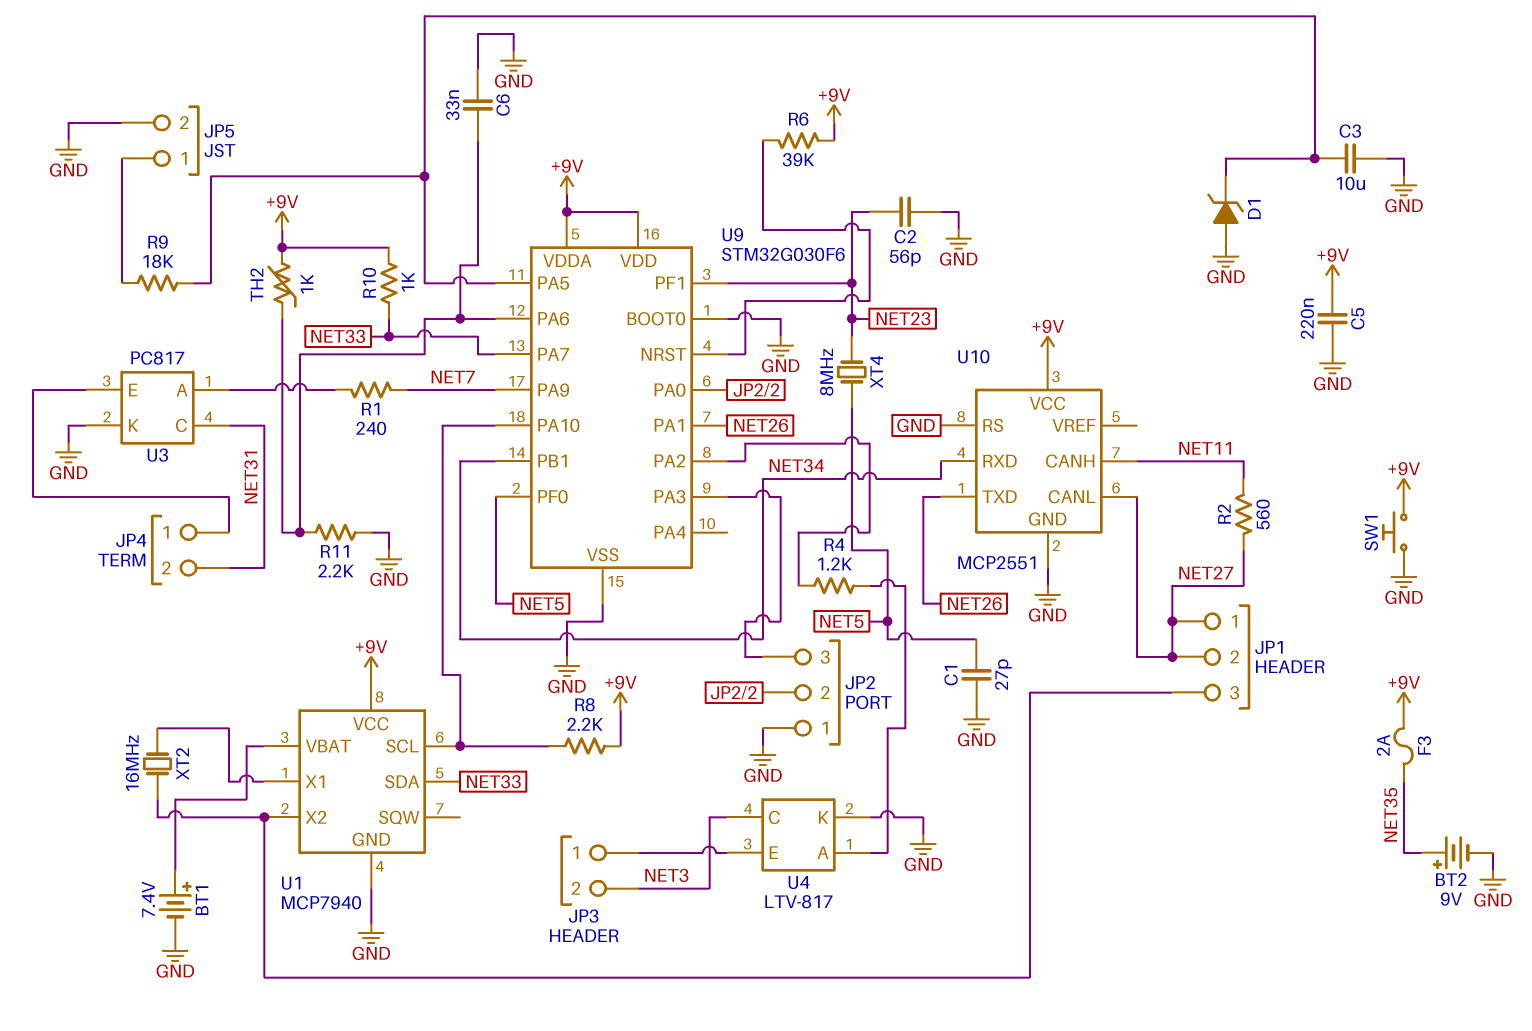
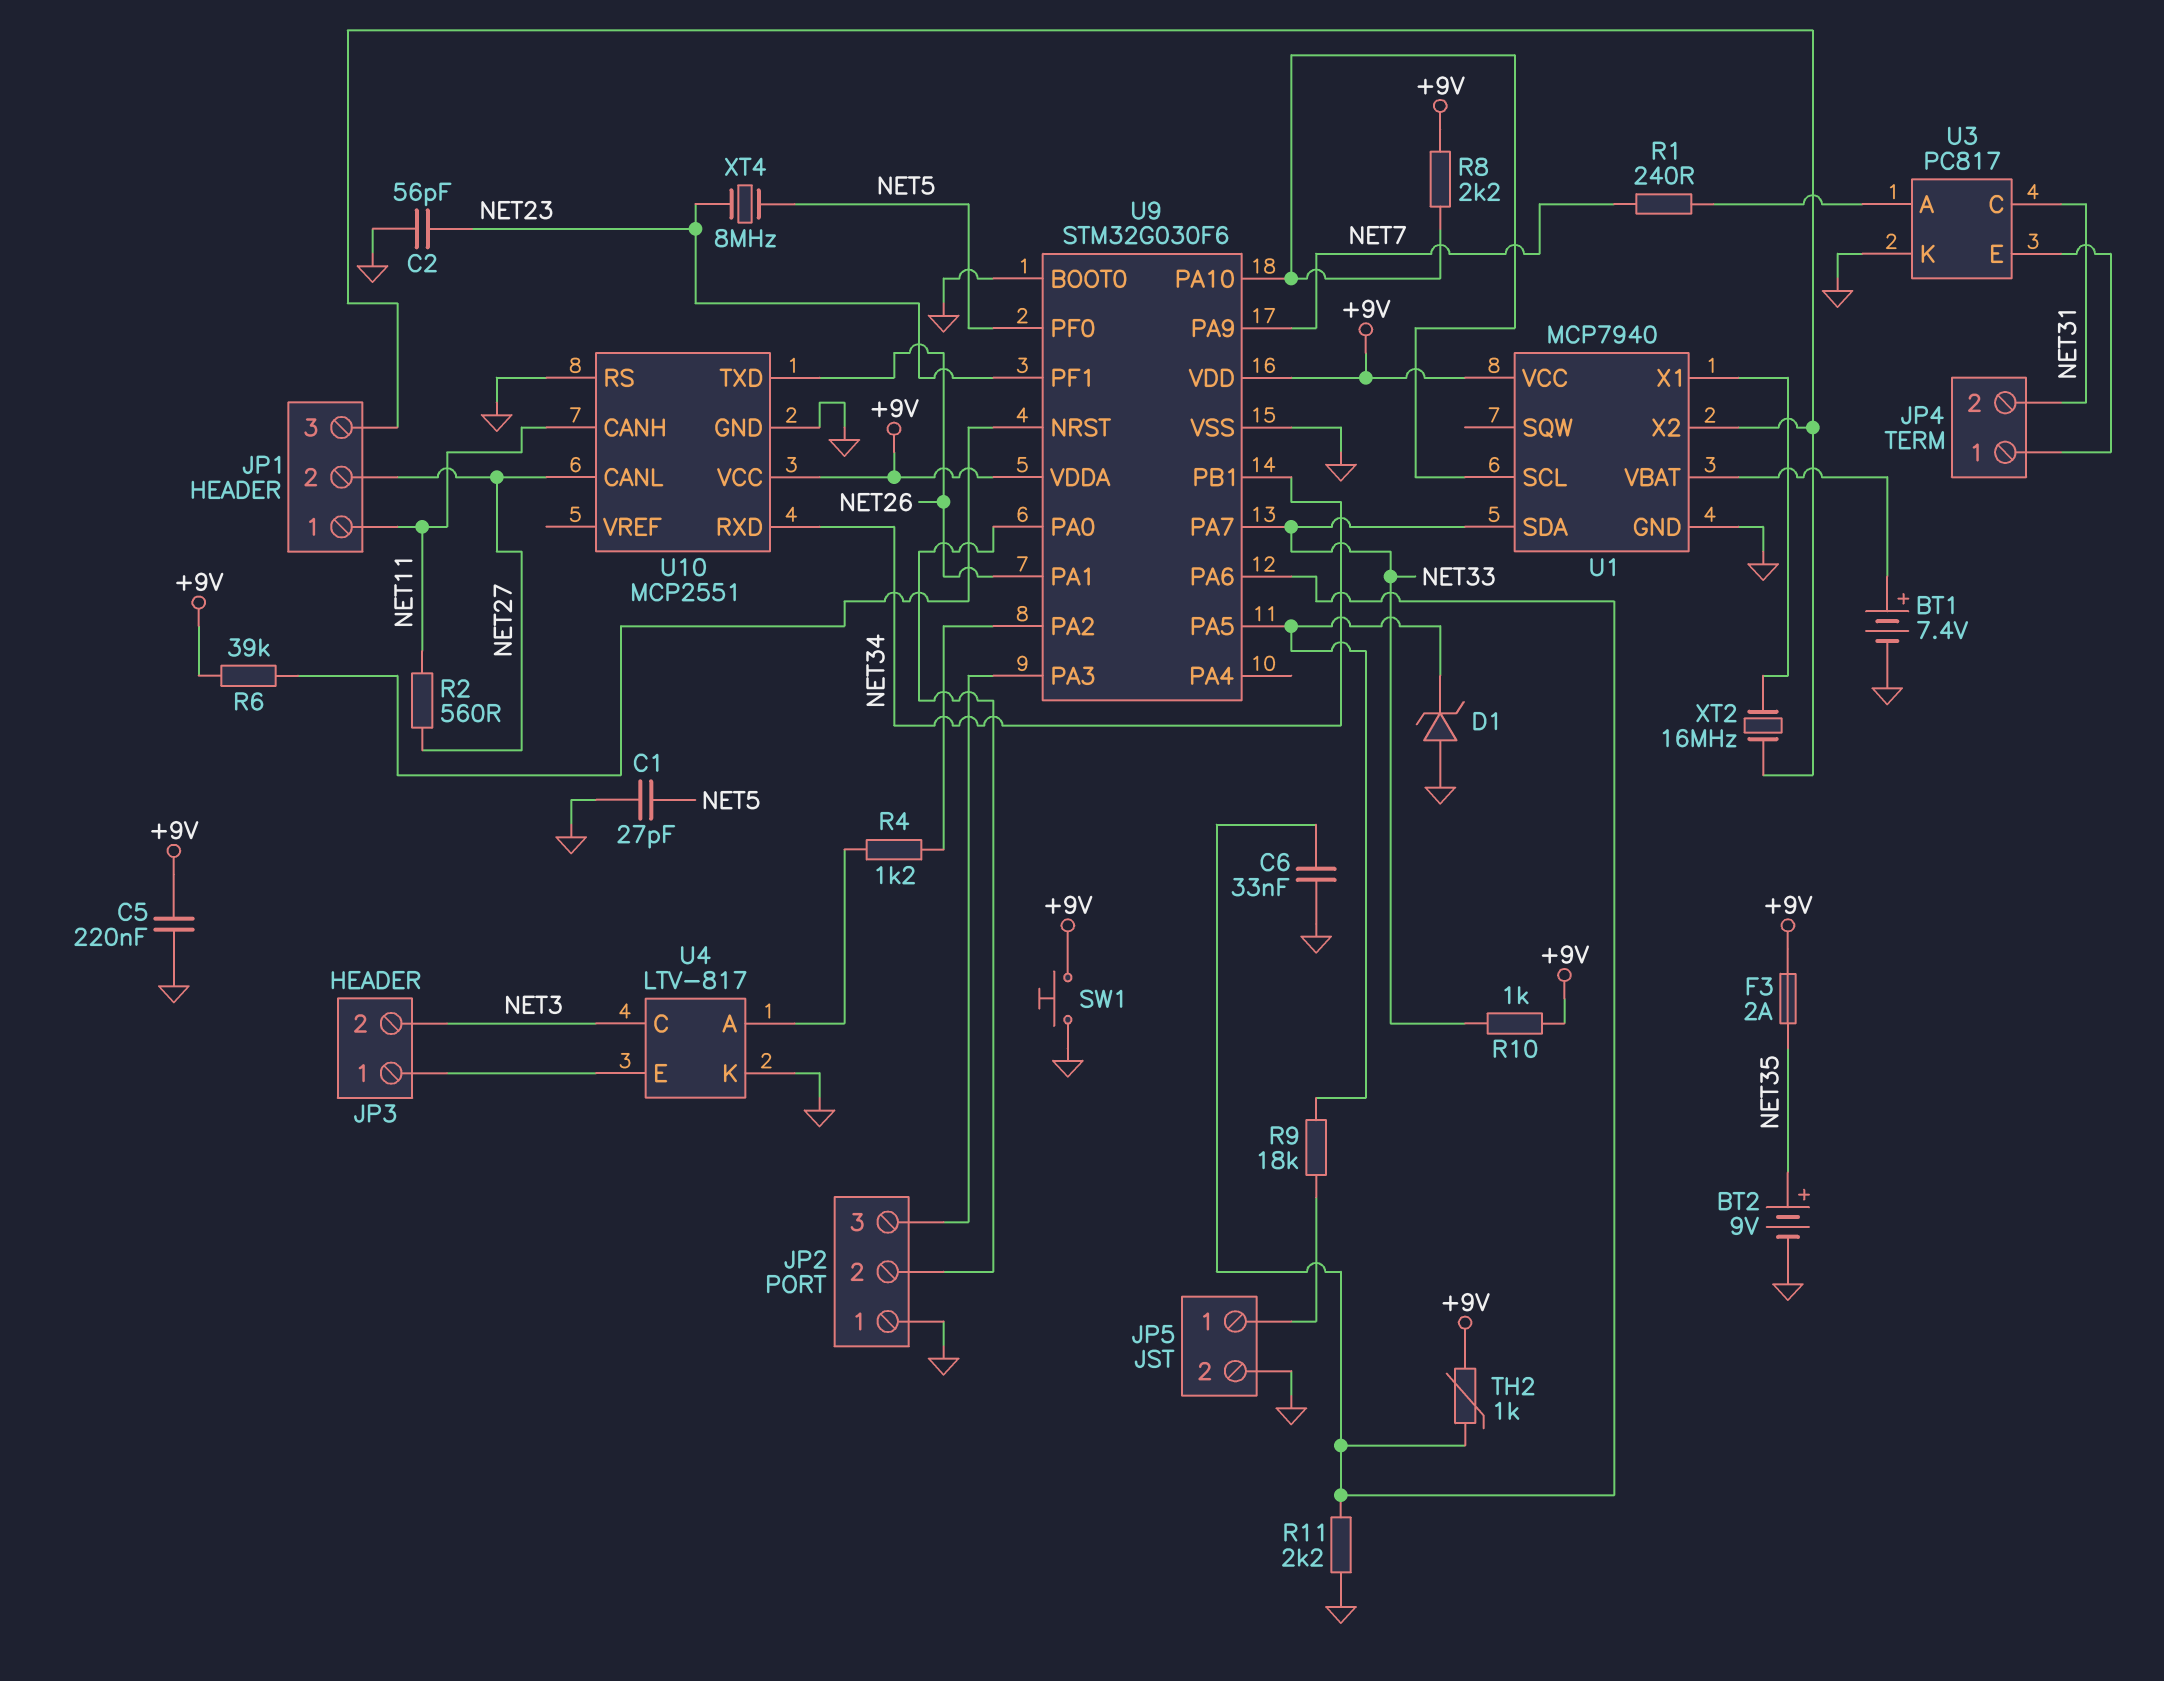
C3: 10uF (GND, U9/PA5) -> none
JP1 pin 1: NET27 -> NET11

